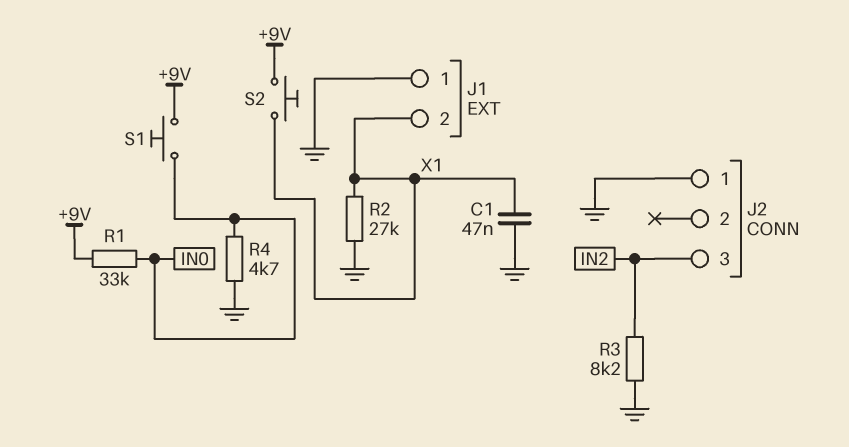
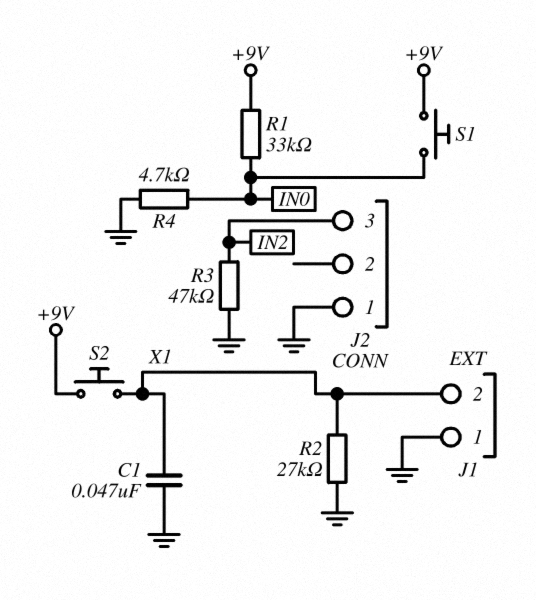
R3: 8.2k (GND, IN2) -> 47k (GND, IN2)

